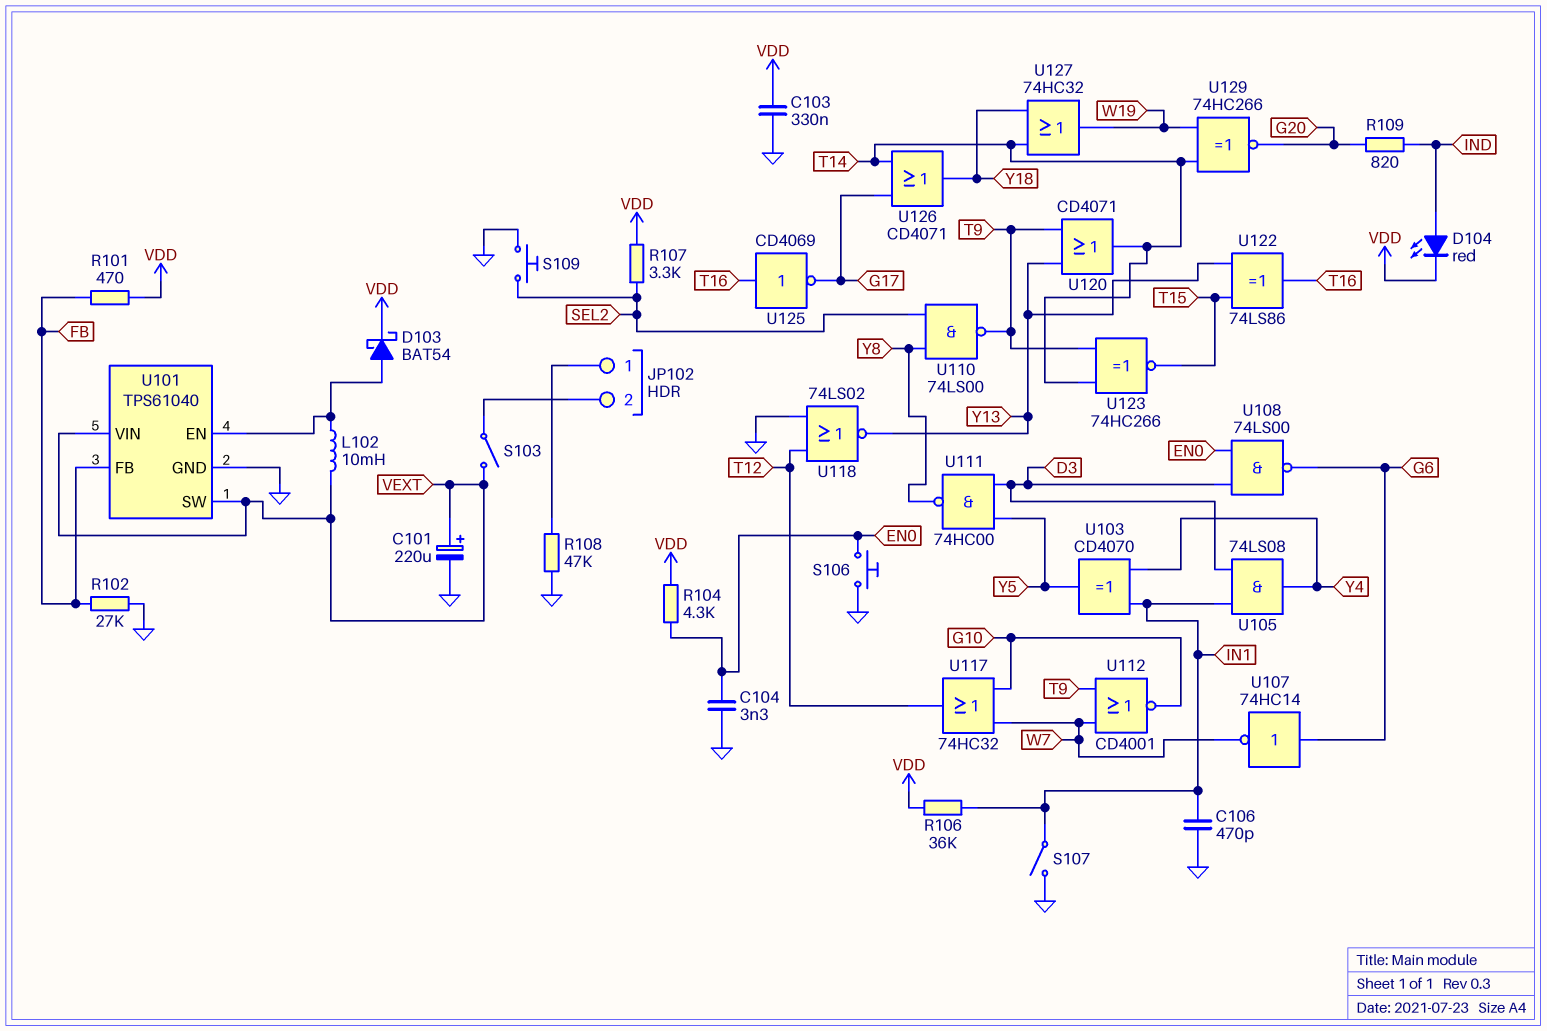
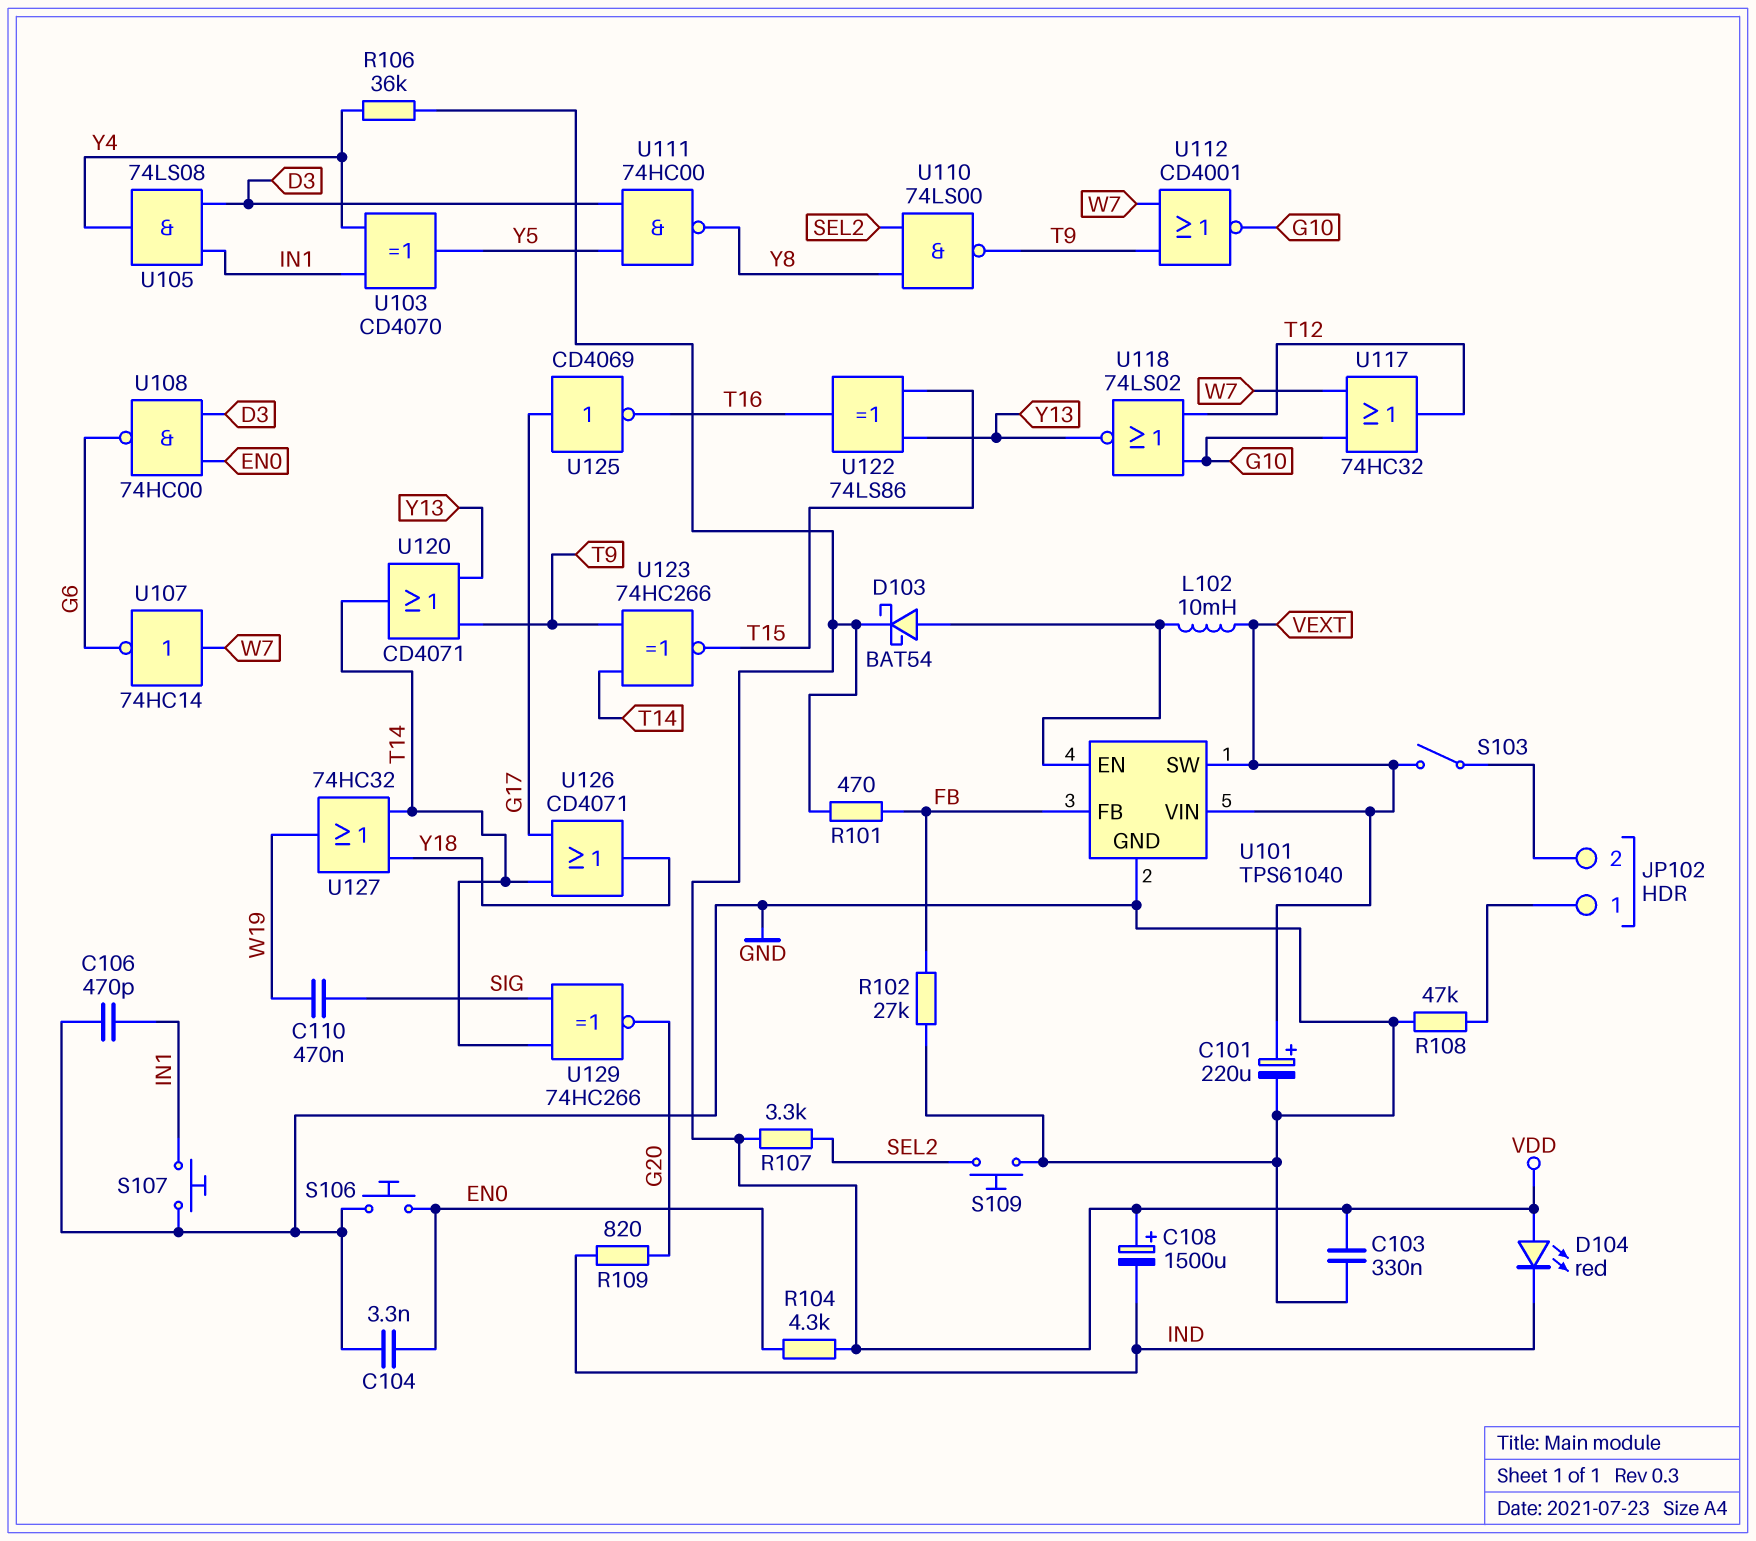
C108: none -> 1500uF (plus VDD, minus IND)
C110: none -> 470nF (SIG, W19)
D104: LED red (A IND, K VDD) -> LED red (A VDD, K IND)
R106: 36k (IN1, VDD) -> 36k (VDD, Y4)
S107: switch (GND, IN1) -> button (GND, IN1)
U107: NOT 74HC14 (in G6, out W7) -> NOT 74HC14 (in W7, out G6)
U108: NAND 74LS00 (in D3, in EN0, out G6) -> NAND 74HC00 (in D3, in EN0, out G6)
U118: NOR 74LS02 (in GND, in T12, out Y13) -> NOR 74LS02 (in G10, in T12, out Y13)
U125: NOT CD4069 (in T16, out G17) -> NOT CD4069 (in G17, out T16)
U129: XNOR 74HC266 (in T14, in W19, out G20) -> XNOR 74HC266 (in SIG, in T14, out G20)

